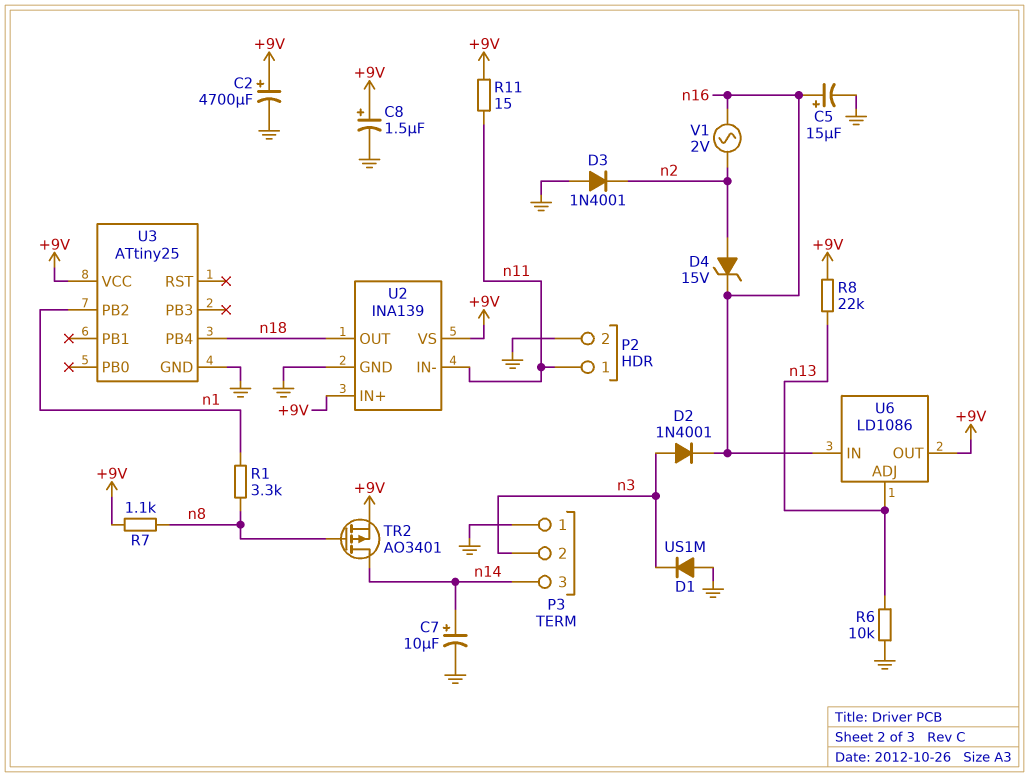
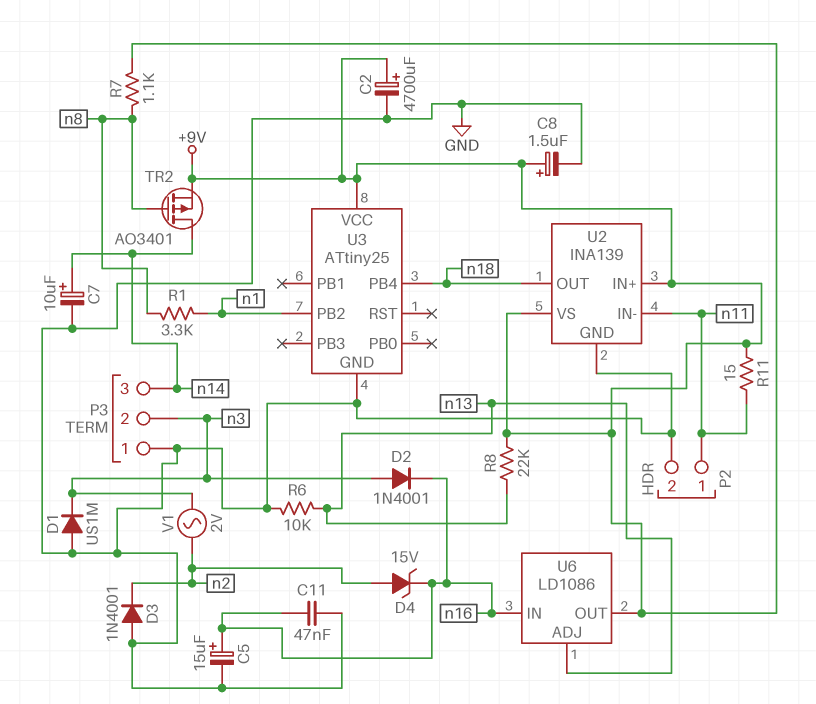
C11: none -> 47nF (GND, n16)
V1: AC 2V (n2, n16) -> AC 2V (n2, n3)

